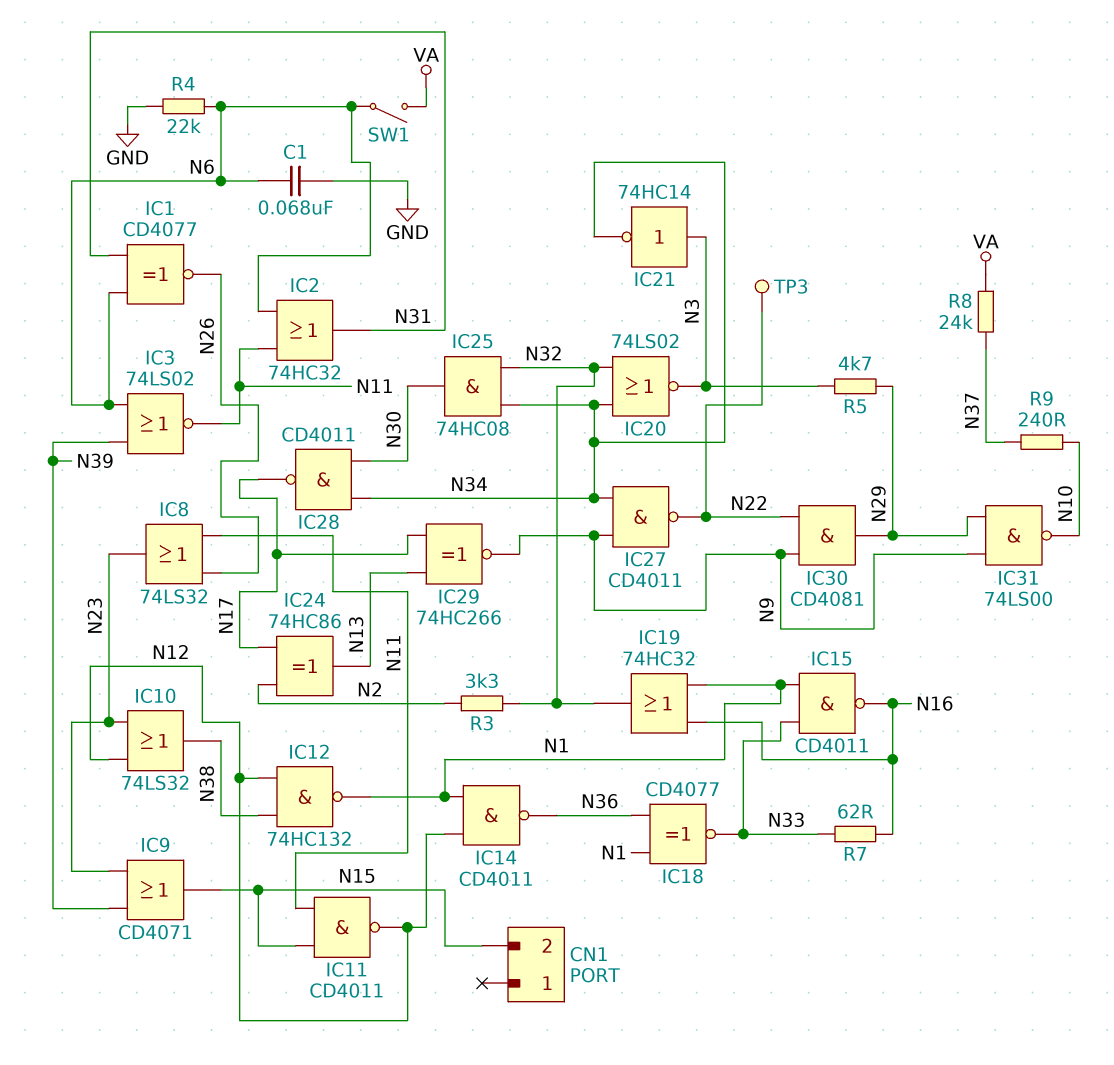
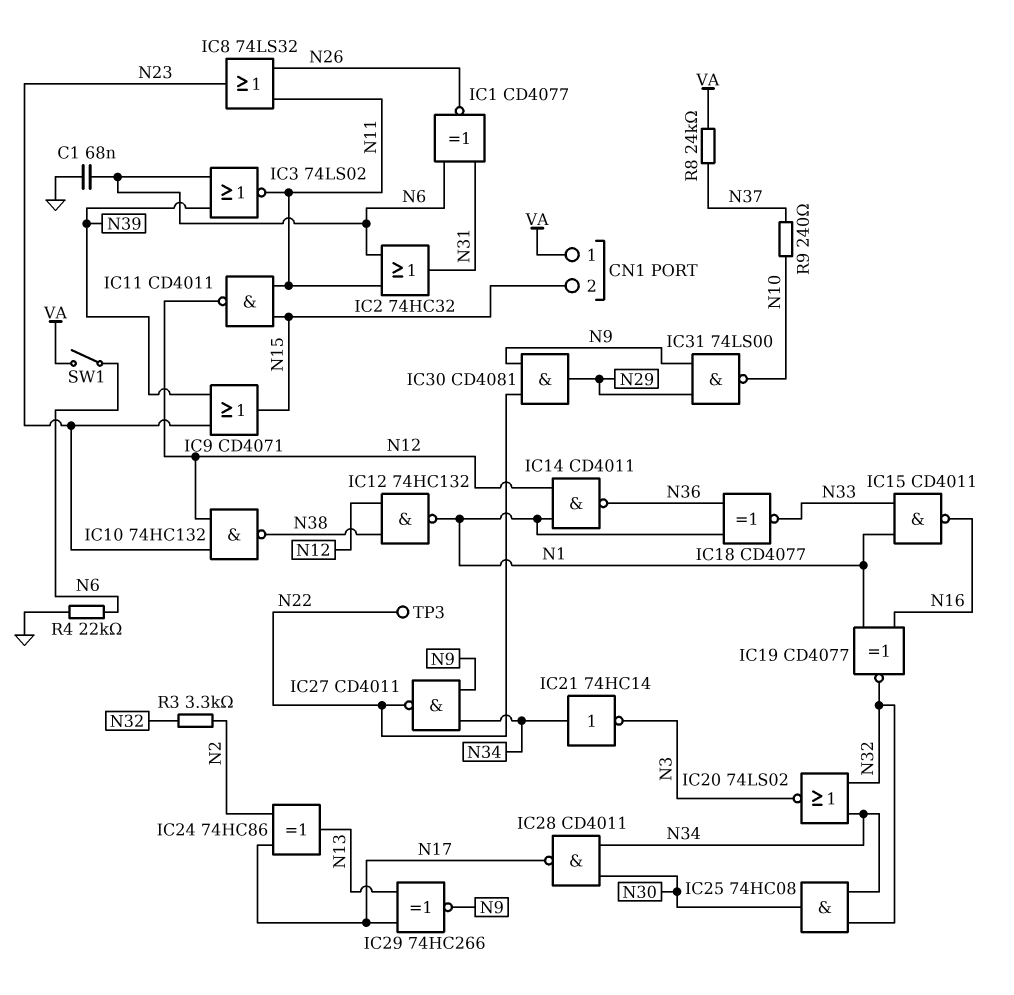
CN1 pin 1: none -> VA
IC10: OR 74LS32 (in N12, in N23, out N38) -> NAND 74HC132 (in N12, in N23, out N38)
IC19: OR 74HC32 (in N1, in N16, out N32) -> XNOR CD4077 (in N1, in N16, out N32)
IC21: NOT 74HC14 (in N3, out N34) -> NOT 74HC14 (in N34, out N3)
R5: 4.7k (N3, N29) -> none
R7: 62 (N16, N33) -> none

